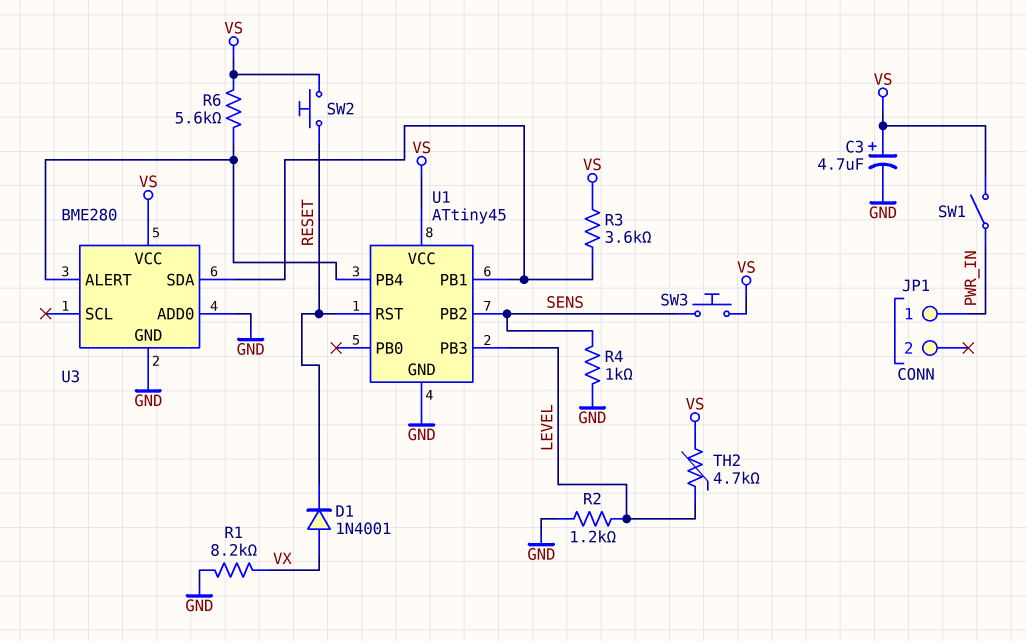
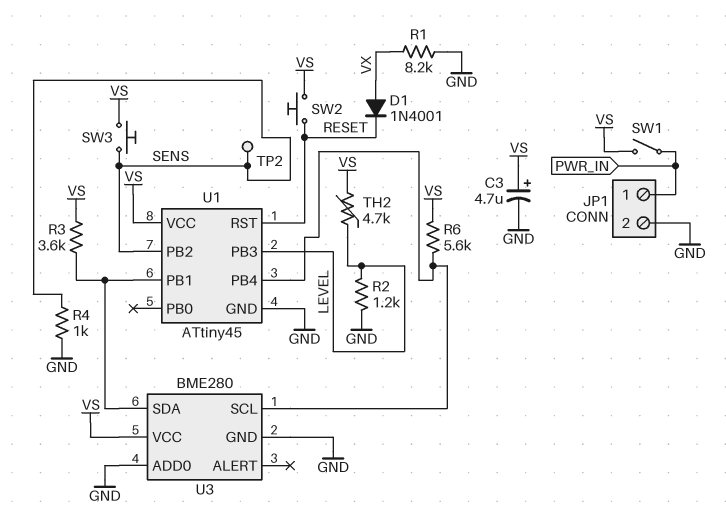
JP1 pin 2: none -> GND
TP2: none -> test point (SENS)
U3 pin ALERT: U1/PB4 -> none
U3 pin SCL: none -> U1/PB4

